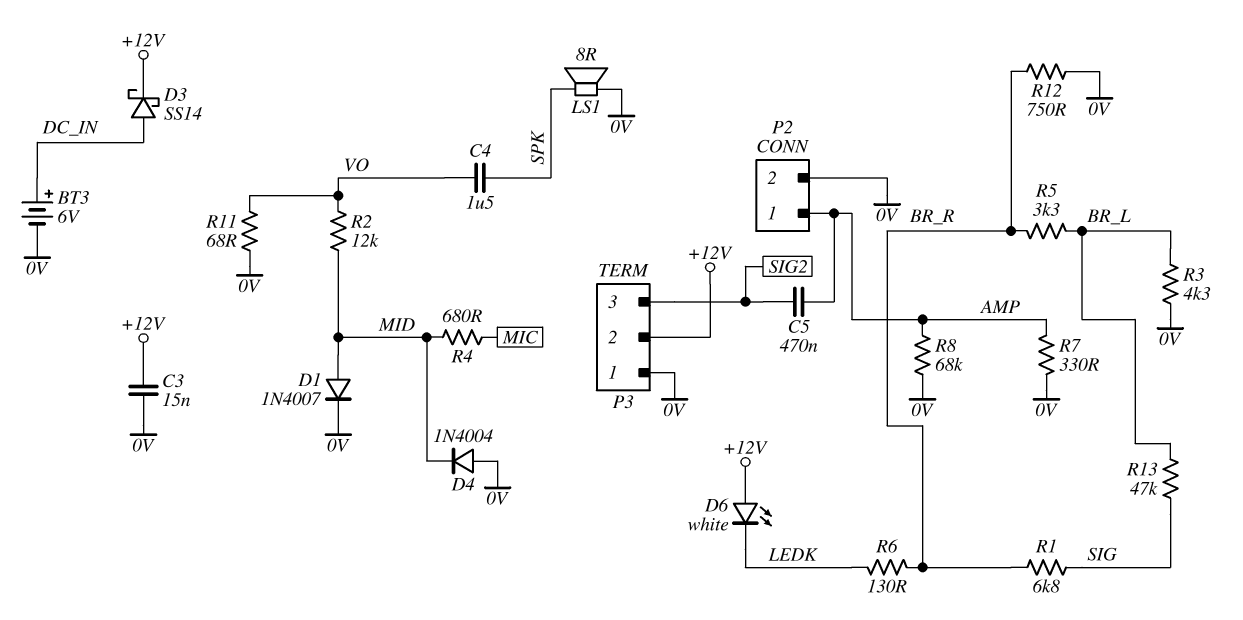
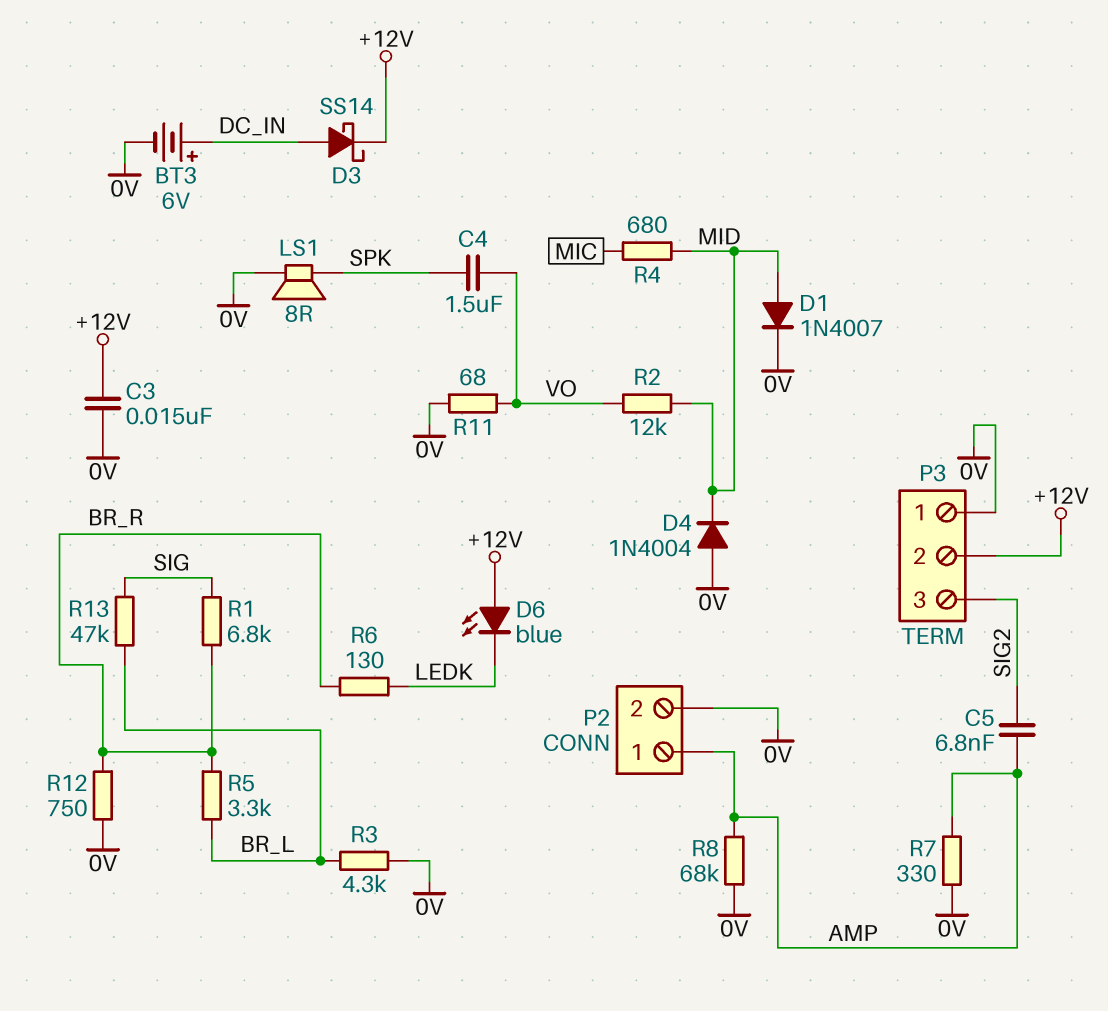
C5: 470nF (AMP, SIG2) -> 6.8nF (AMP, SIG2)
D6: LED white (A +12V, K LEDK) -> LED blue (A +12V, K LEDK)

